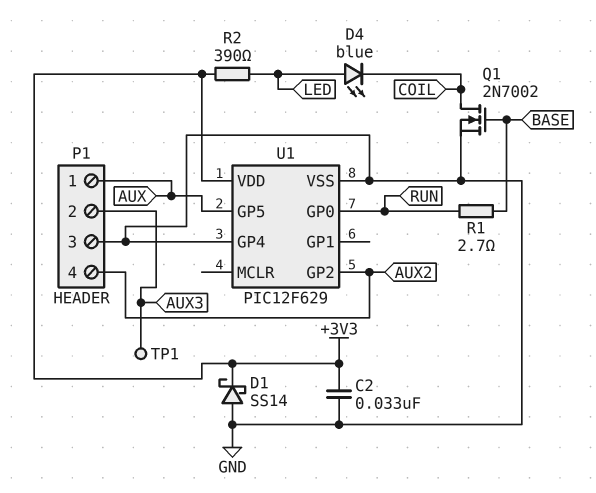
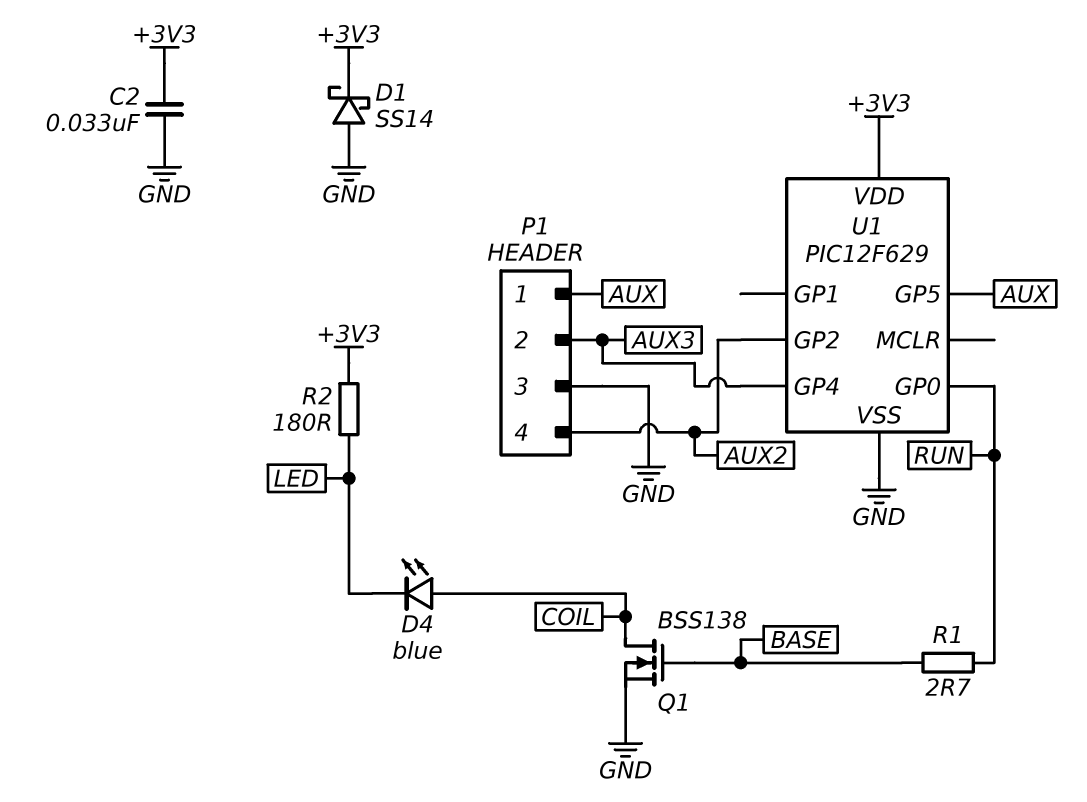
D4: LED blue (A LED, K COIL) -> LED blue (A COIL, K LED)
Q1: NMOS 2N7002 (G BASE, D COIL, S GND) -> NMOS BSS138 (G BASE, D COIL, S GND)
R2: 390 (+3V3, LED) -> 180 (+3V3, LED)
TP1: test point (AUX3) -> none
U1 pin GP4: GND -> AUX3

